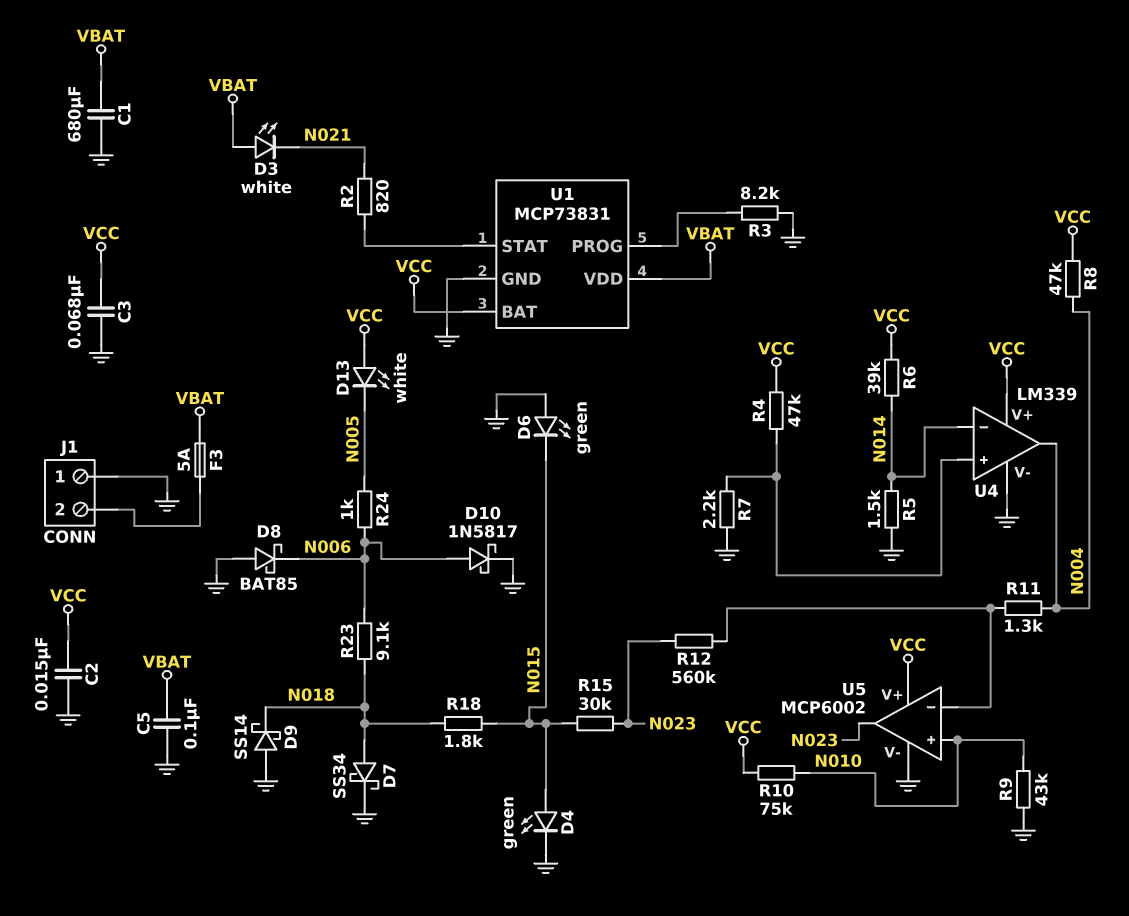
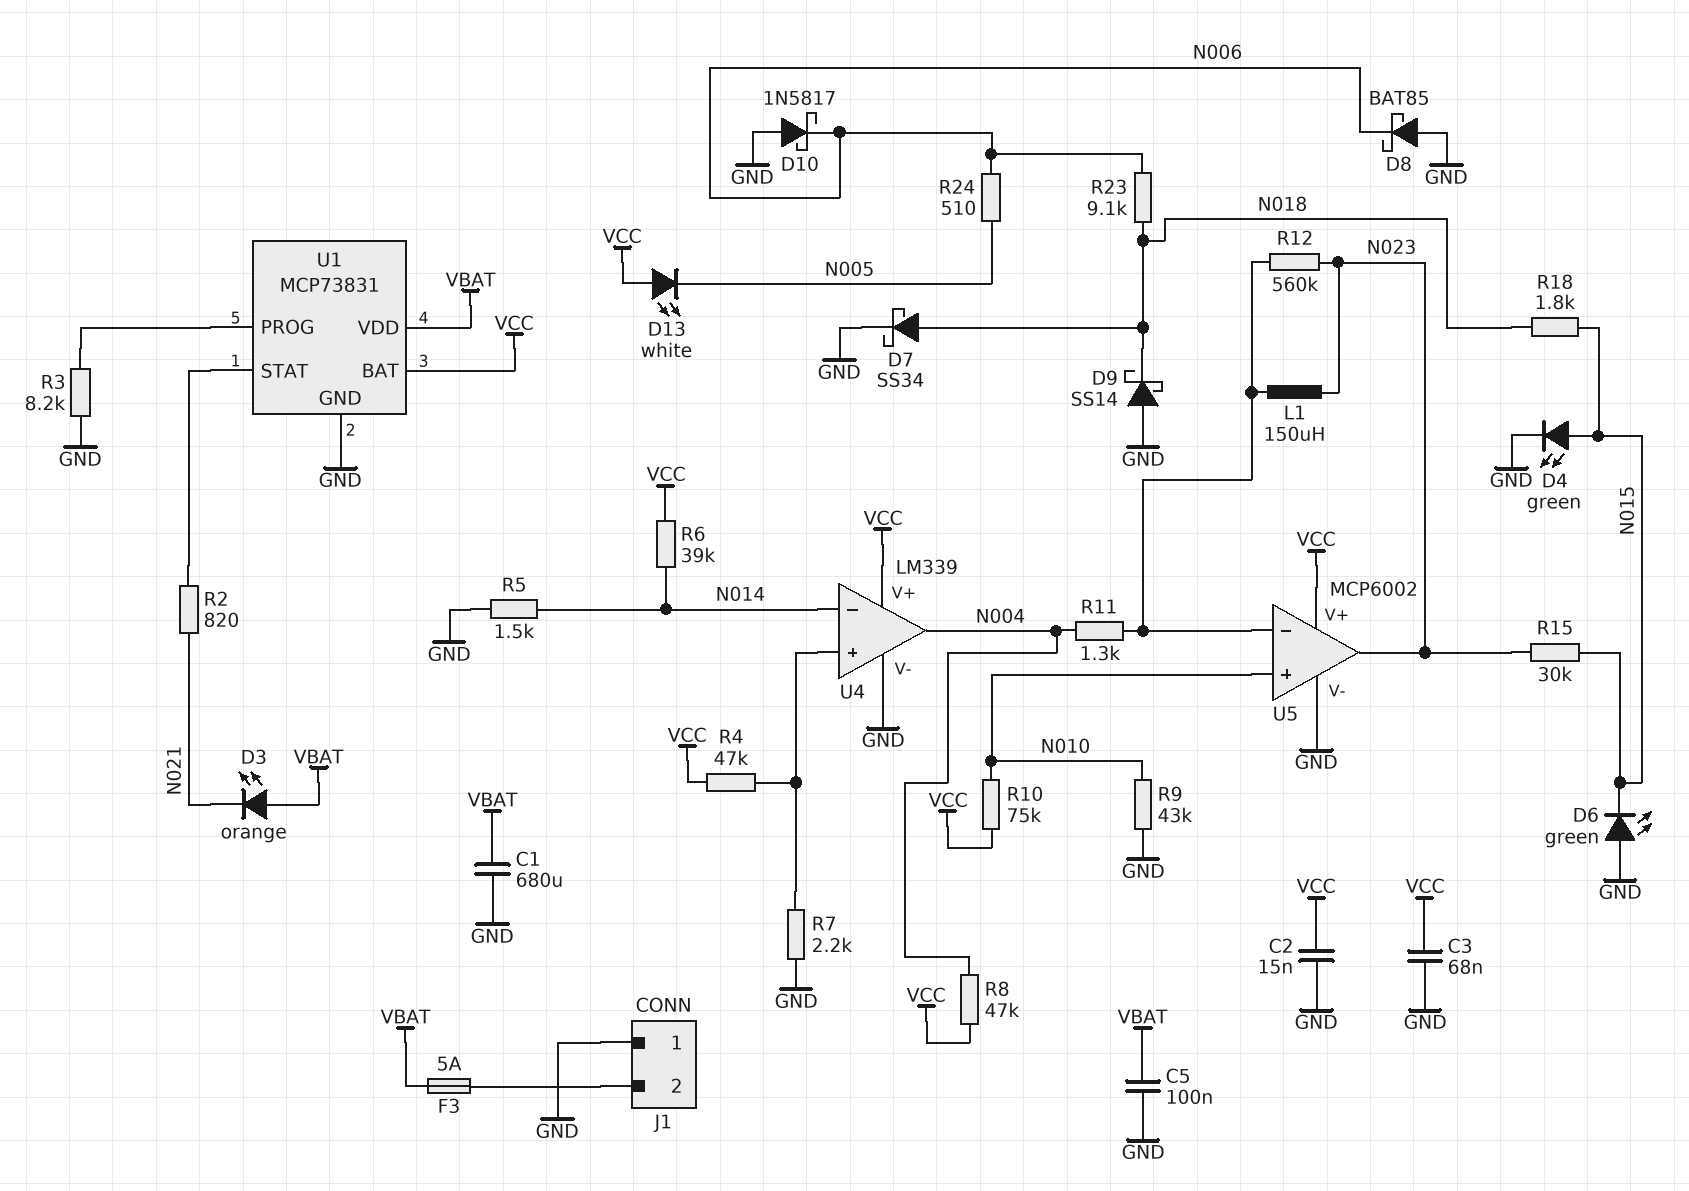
D3: LED white (A VBAT, K N021) -> LED orange (A VBAT, K N021)
D10: schottky 1N5817 (A N006, K GND) -> schottky 1N5817 (A GND, K N006)
L1: none -> 150uH (N023, U5/in-)
R24: 1k (N005, N006) -> 510 (N005, N006)

